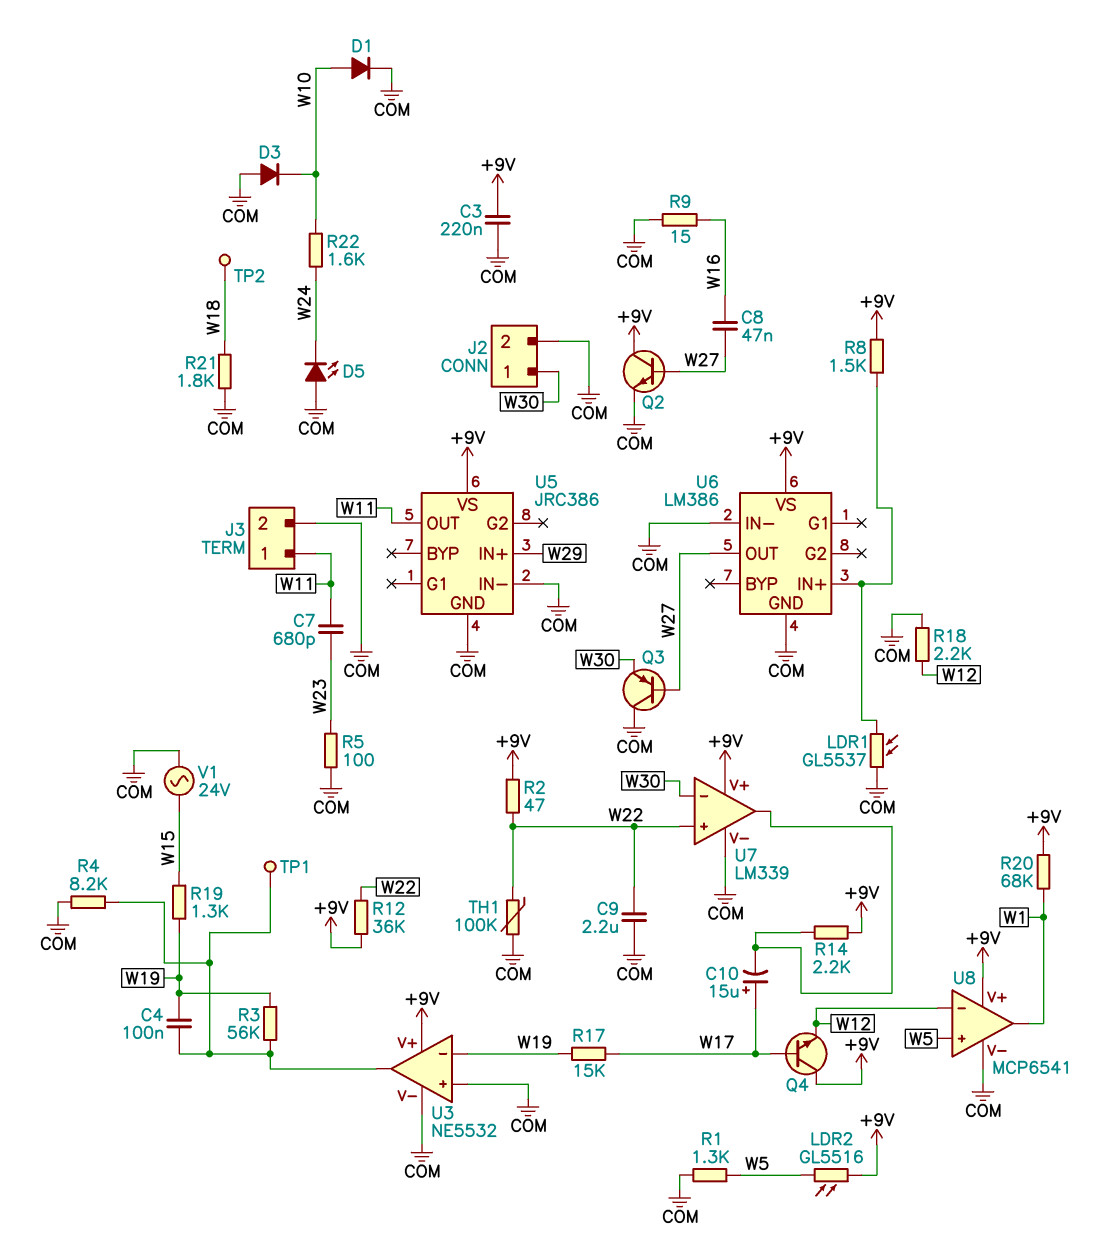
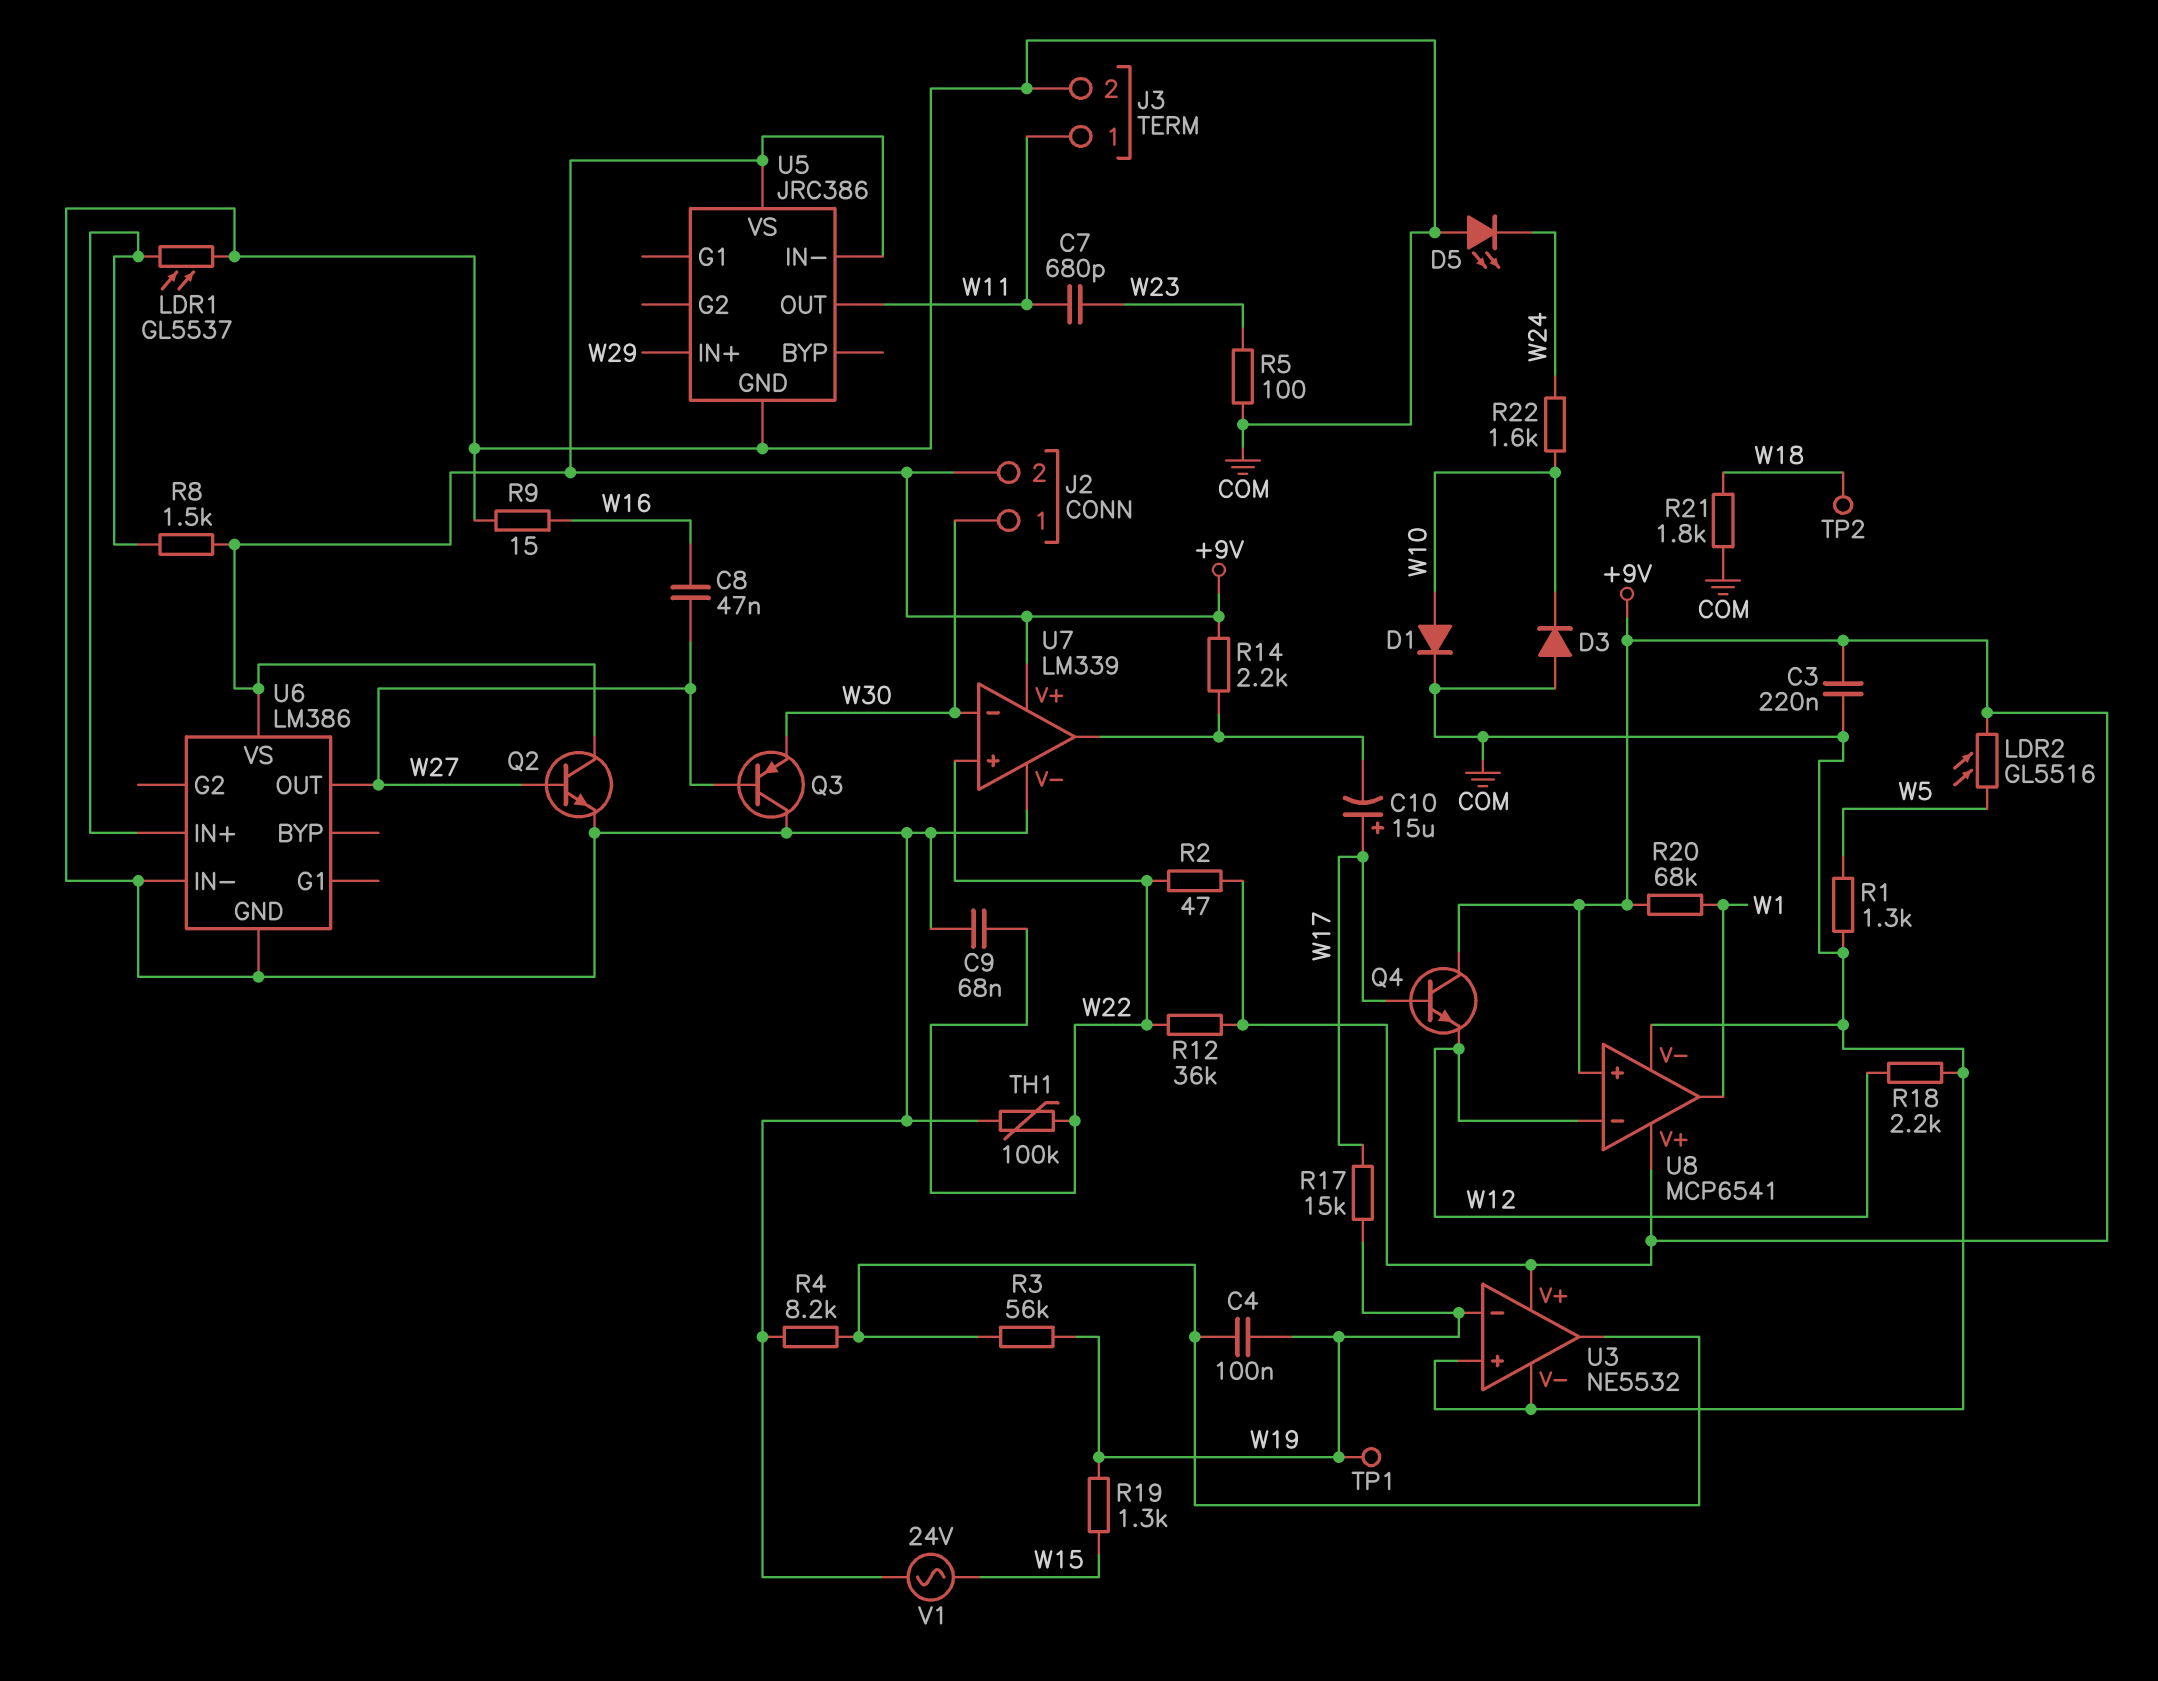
C9: 2.2uF (COM, W22) -> 68nF (COM, W22)
J2 pin 2: COM -> +9V
TP1: test point (U3/out) -> test point (W19)
U5 pin IN-: COM -> +9V
U8 pin in+: W5 -> +9V

